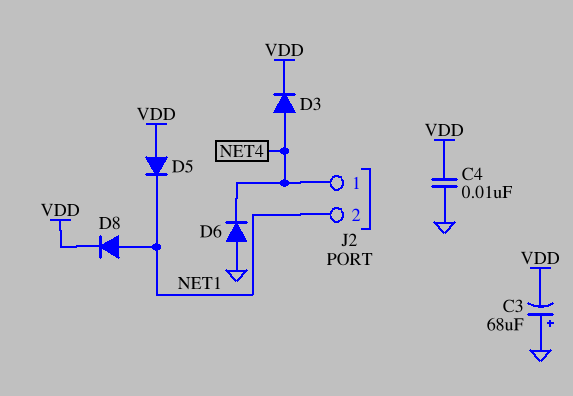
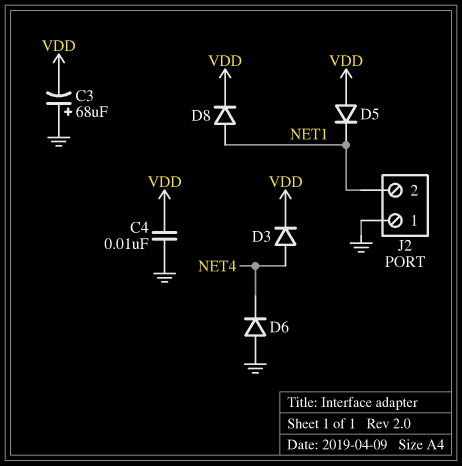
J2 pin 1: NET4 -> GND

